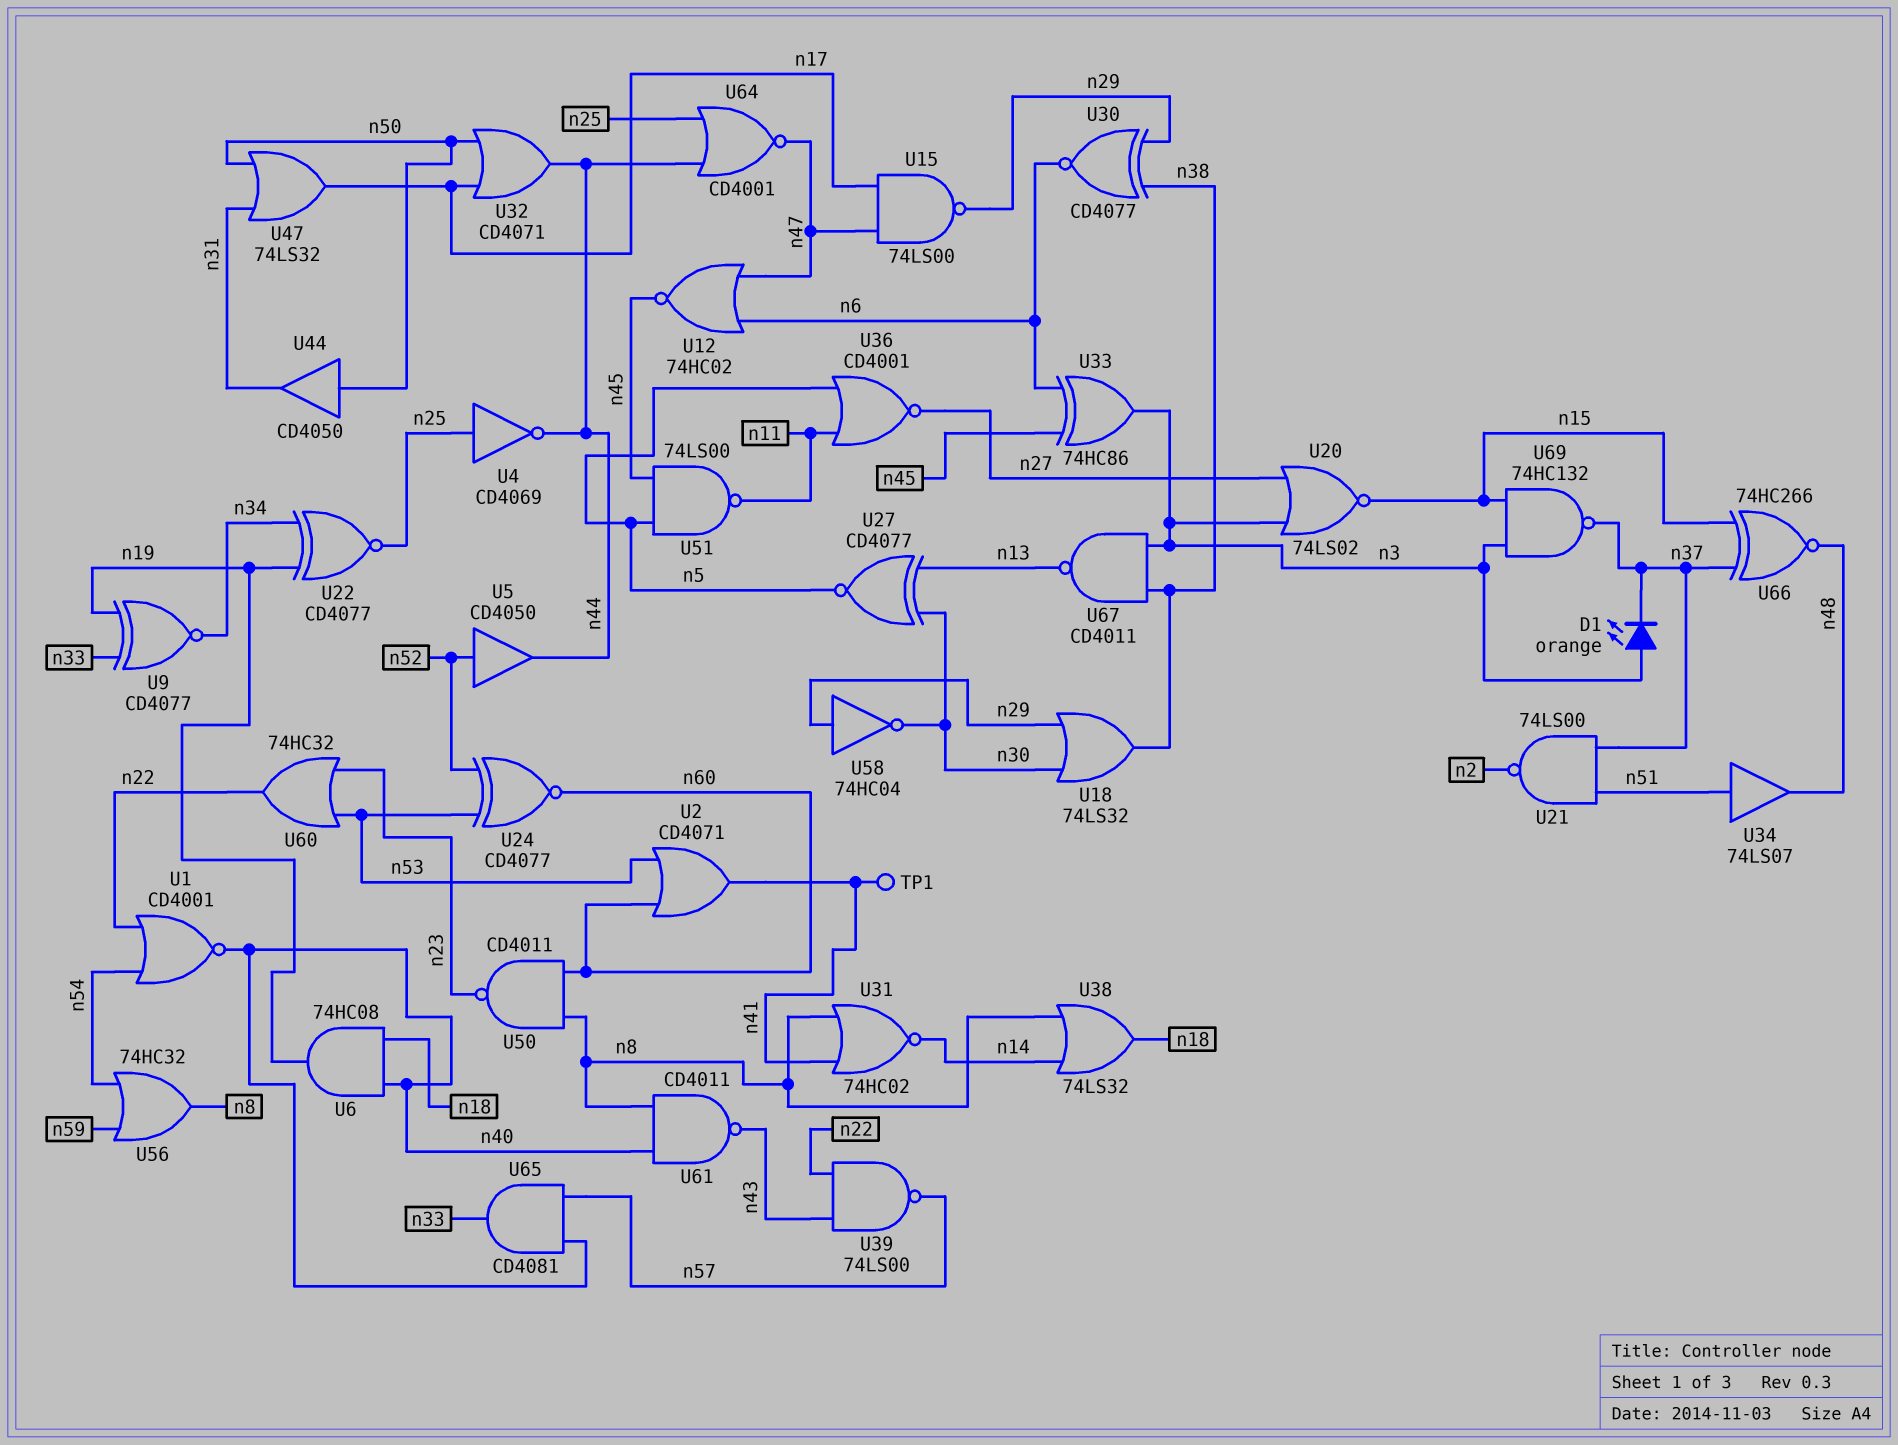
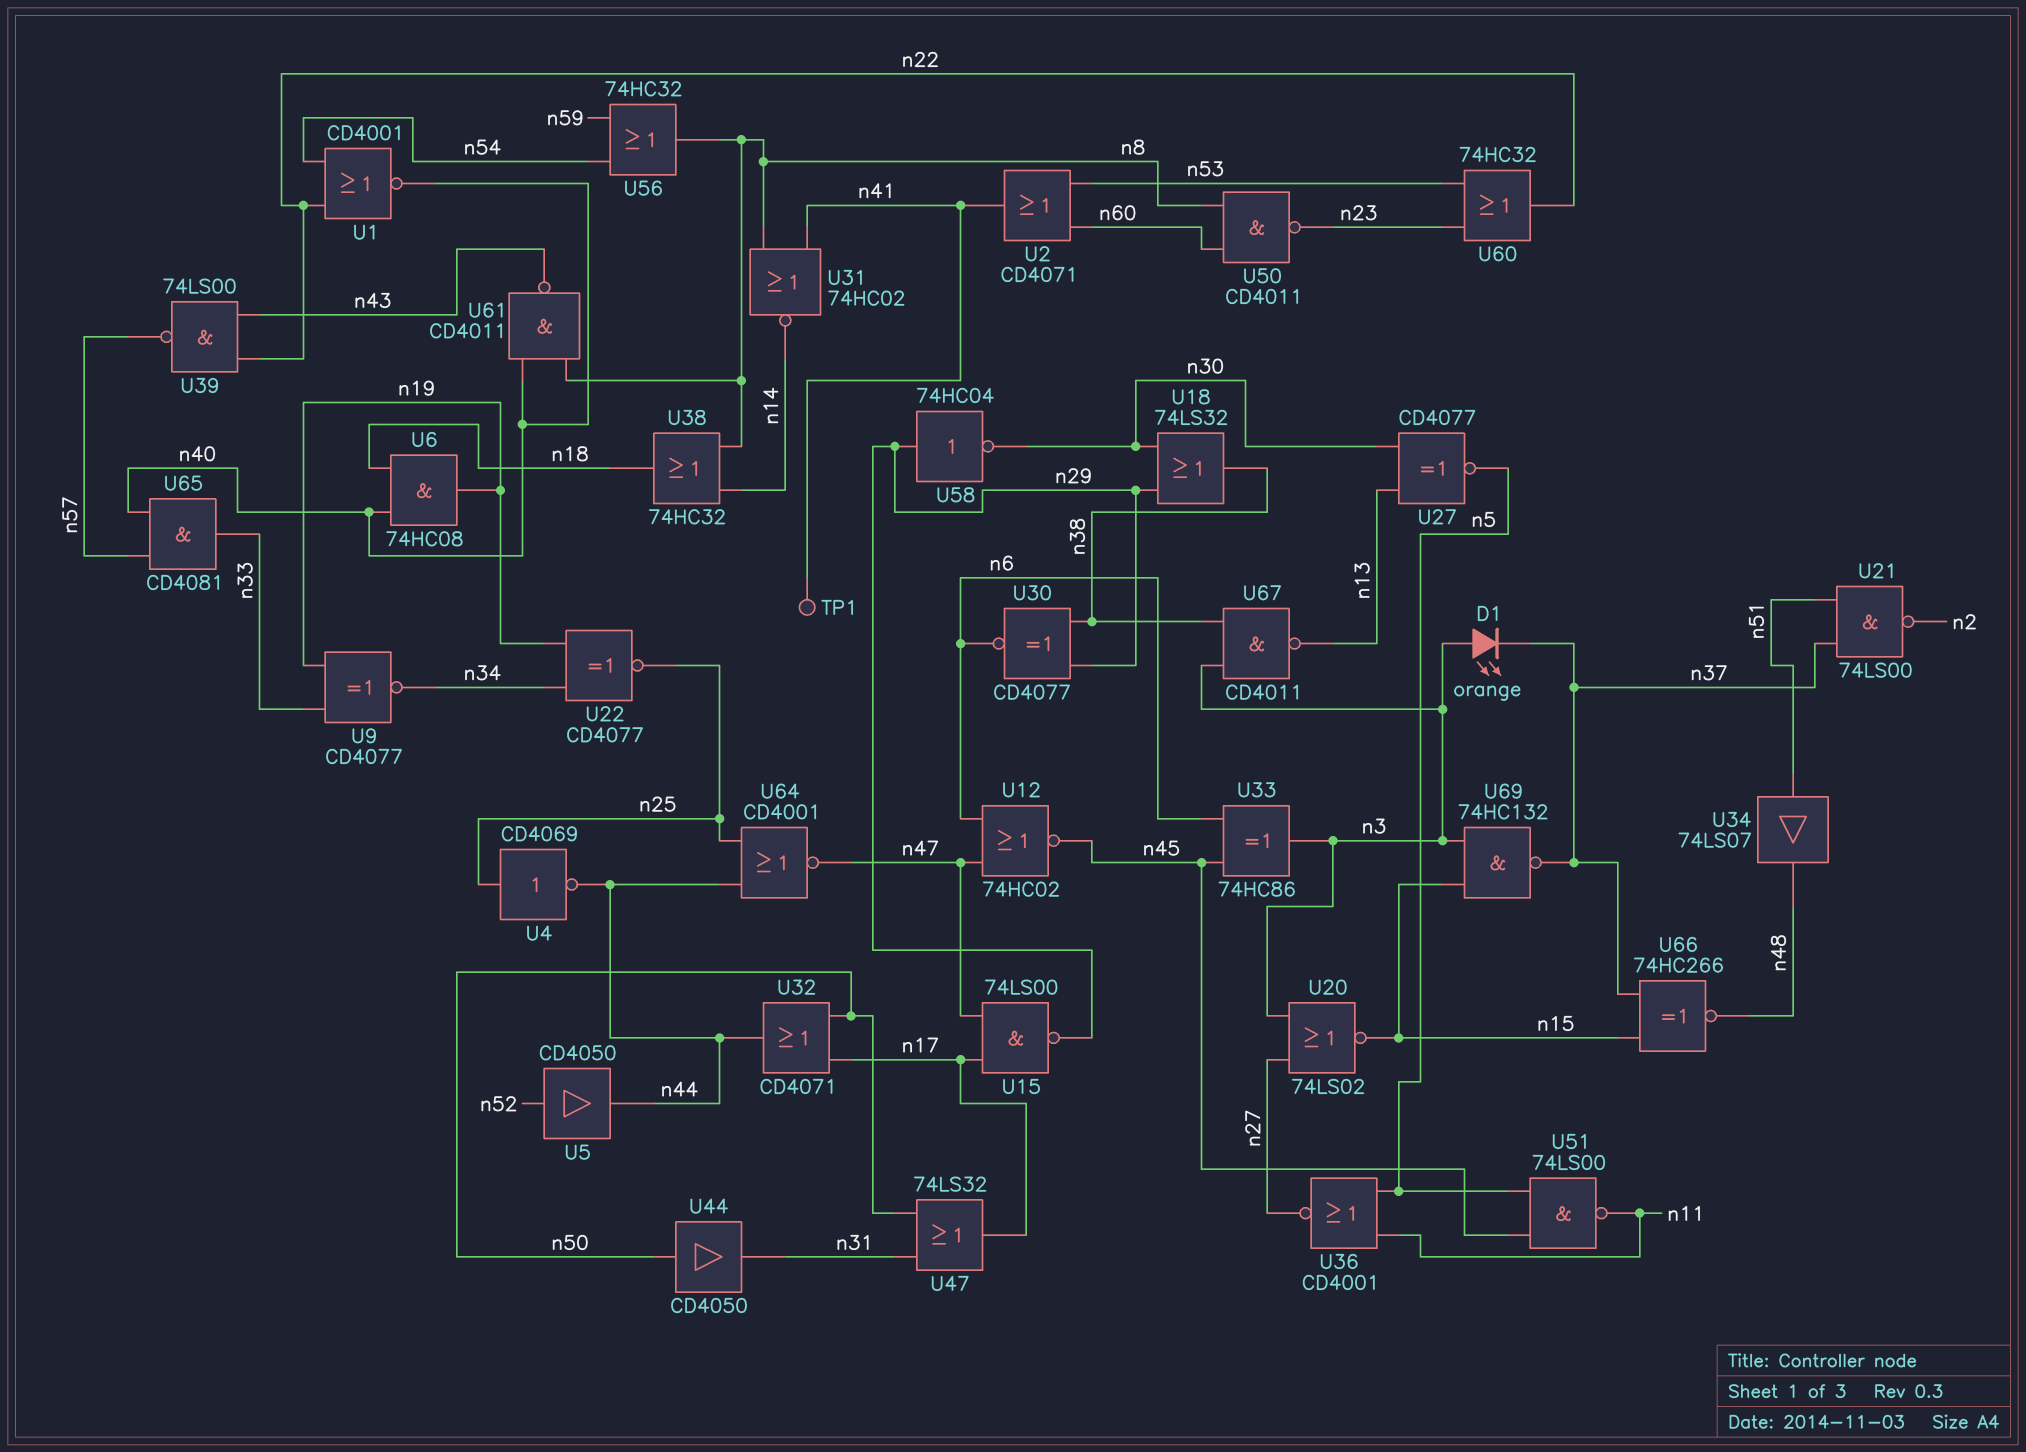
U24: XNOR CD4077 (in n52, in n53, out n60) -> none
U38: OR 74LS32 (in n8, in n14, out n18) -> OR 74HC32 (in n8, in n14, out n18)

